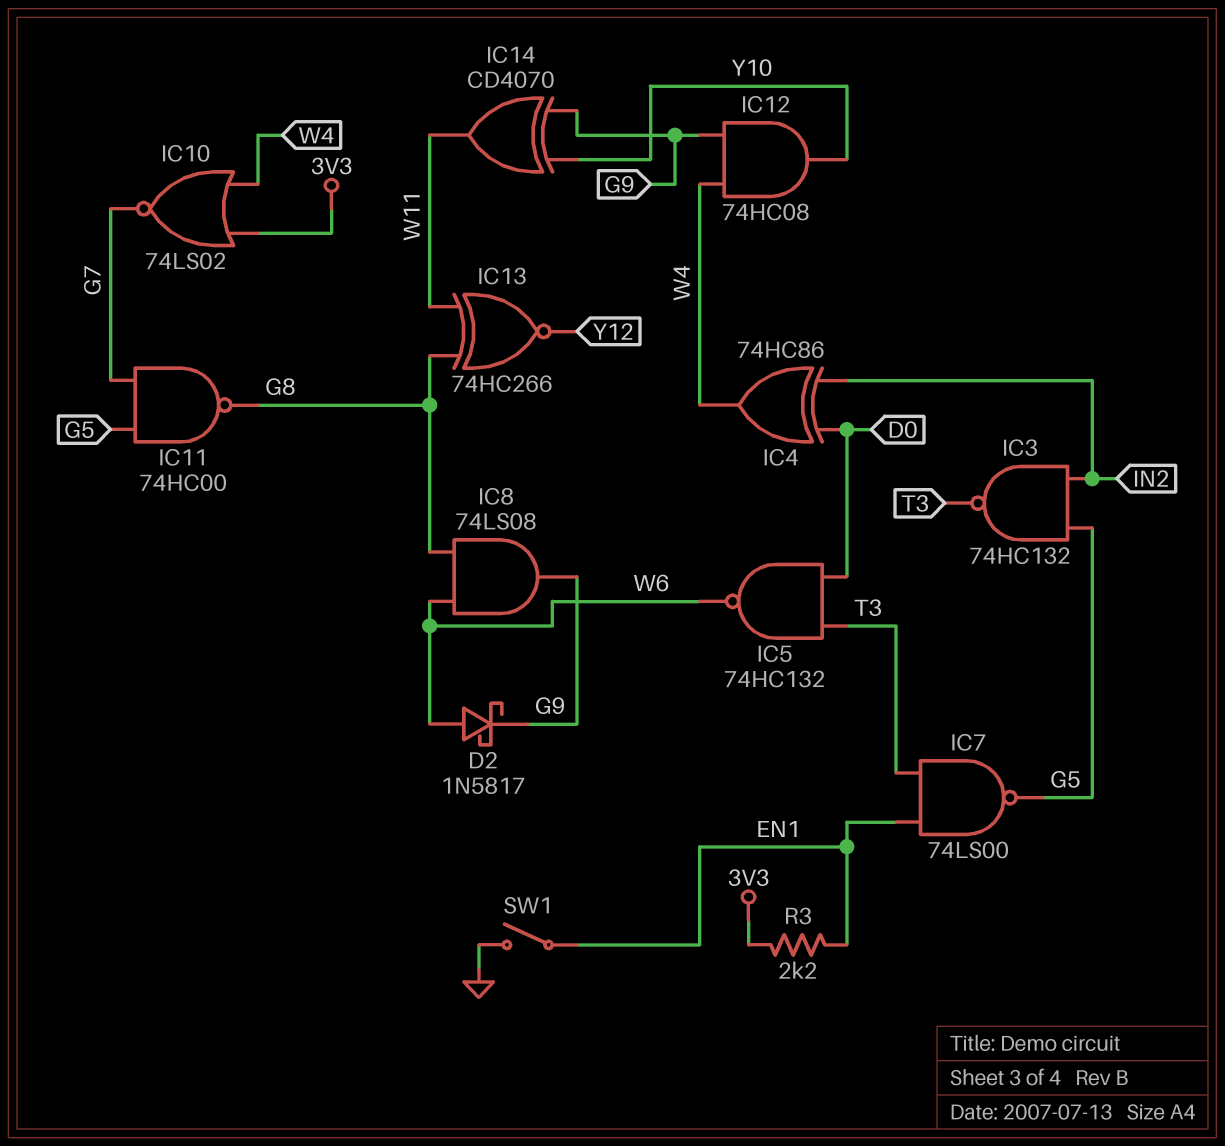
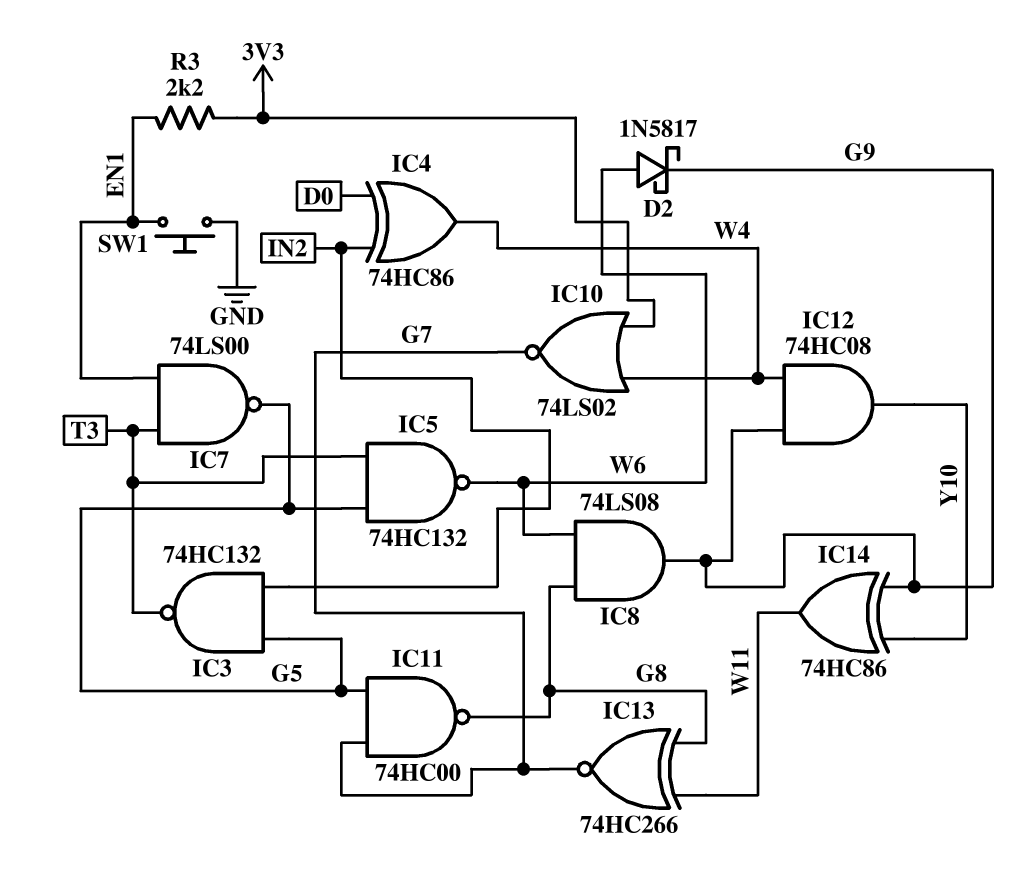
IC5: NAND 74HC132 (in D0, in T3, out W6) -> NAND 74HC132 (in G5, in T3, out W6)
IC13: XNOR 74HC266 (in G8, in W11, out Y12) -> XNOR 74HC266 (in G8, in W11, out G7)
IC14: XOR CD4070 (in G9, in Y10, out W11) -> XOR 74HC86 (in G9, in Y10, out W11)
SW1: switch (EN1, GND) -> button (EN1, GND)

